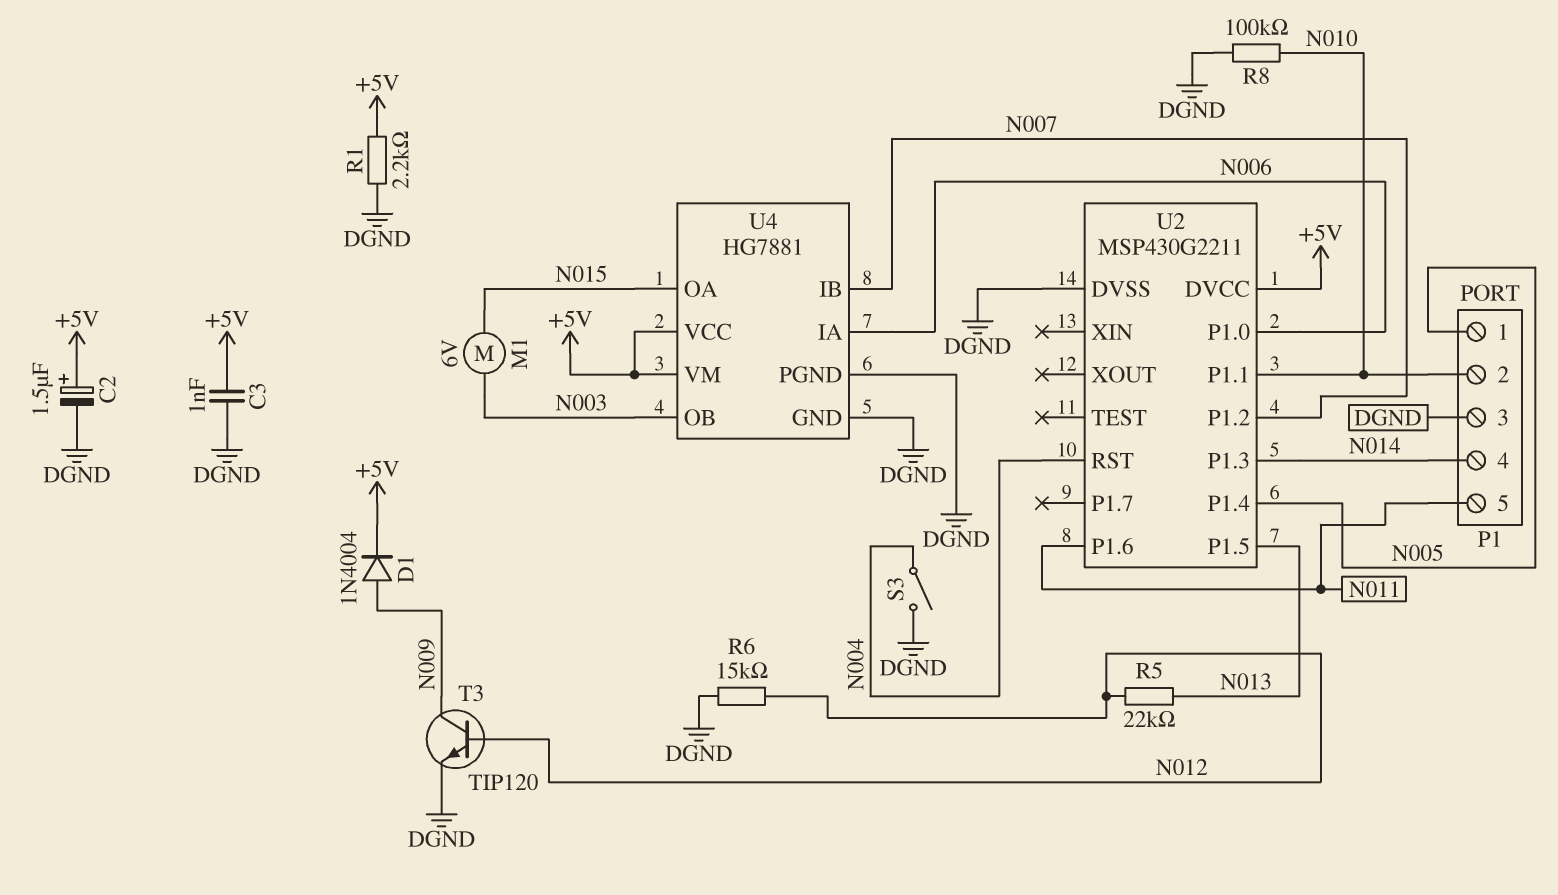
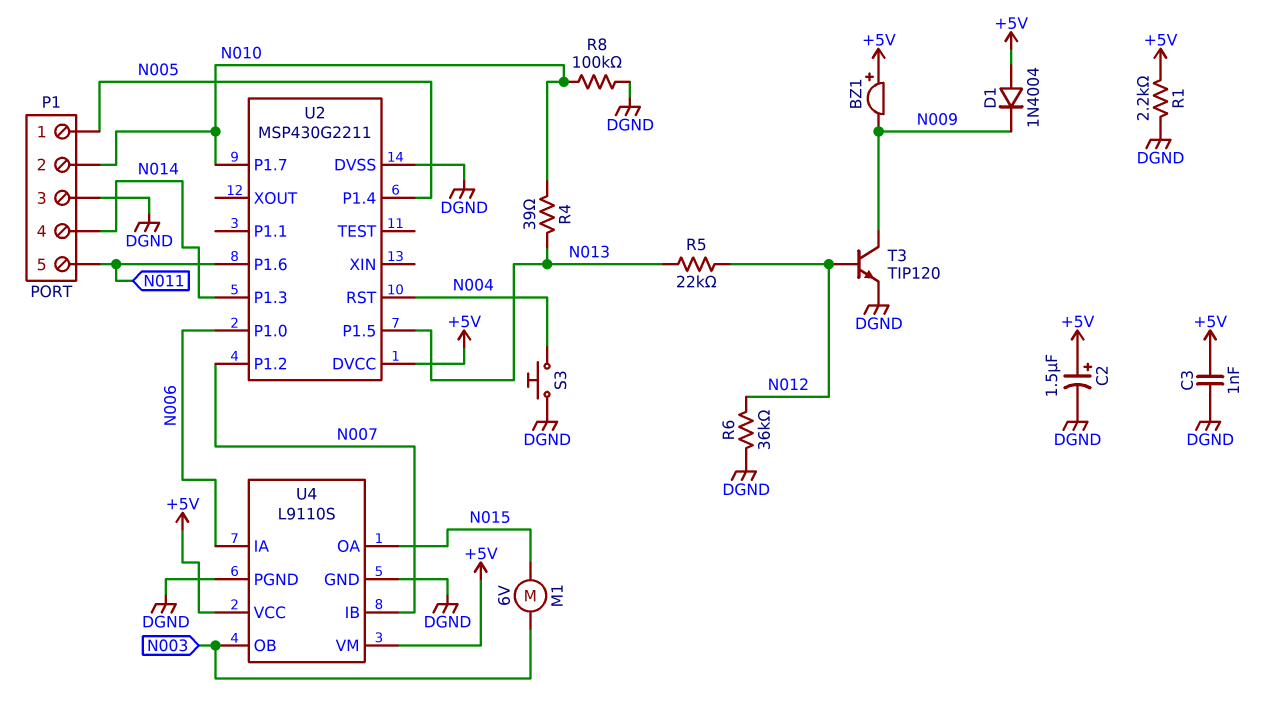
BZ1: none -> buzzer (plus +5V, minus N009)
D1: diode 1N4004 (A N009, K +5V) -> diode 1N4004 (A +5V, K N009)
R4: none -> 39 (N010, N013)
R6: 15k (DGND, N012) -> 36k (DGND, N012)
S3: switch (DGND, N004) -> button (DGND, N004)
U2 pin P1.1: N010 -> none
U2 pin P1.7: none -> N010
U4: HG7881 -> L9110S

